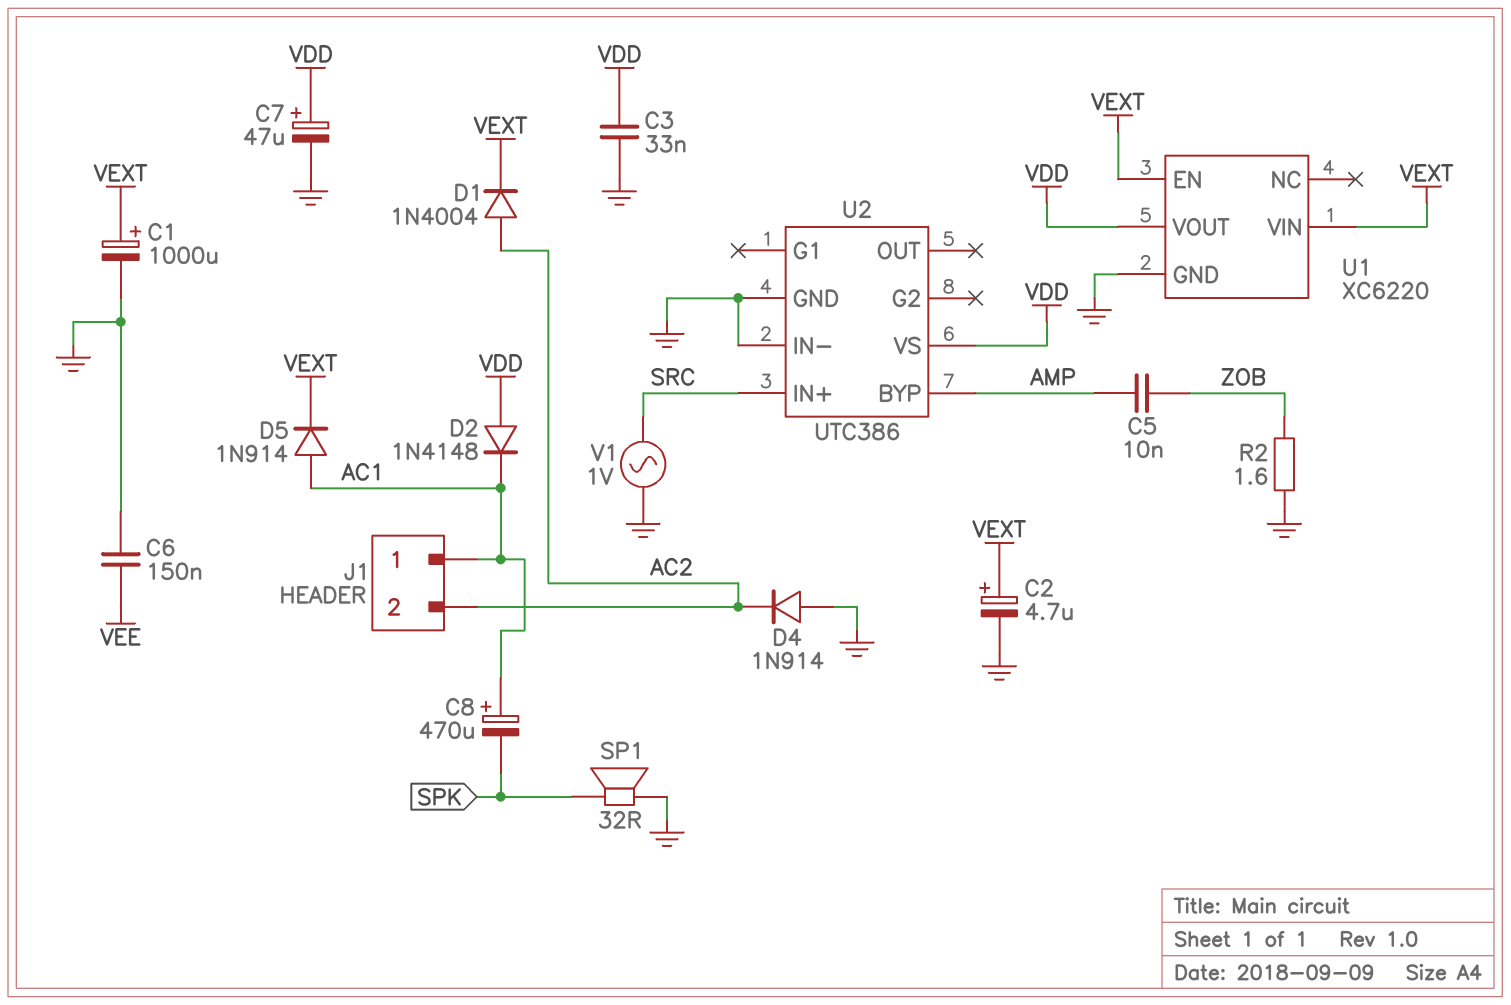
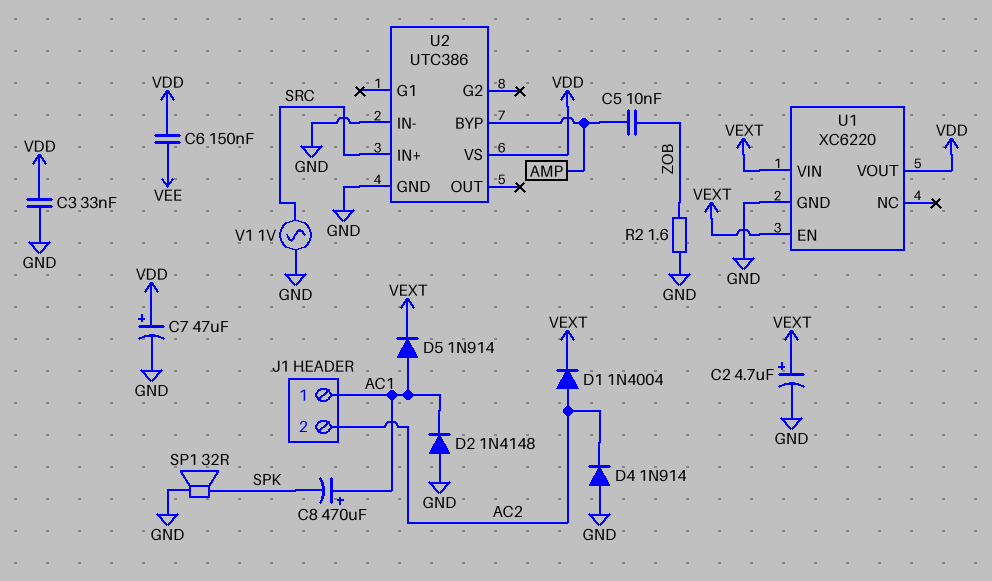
C1: 1000uF (plus VEXT, minus GND) -> none
C6: 150nF (GND, VEE) -> 150nF (VDD, VEE)
D2: diode 1N4148 (A VDD, K AC1) -> diode 1N4148 (A GND, K AC1)

